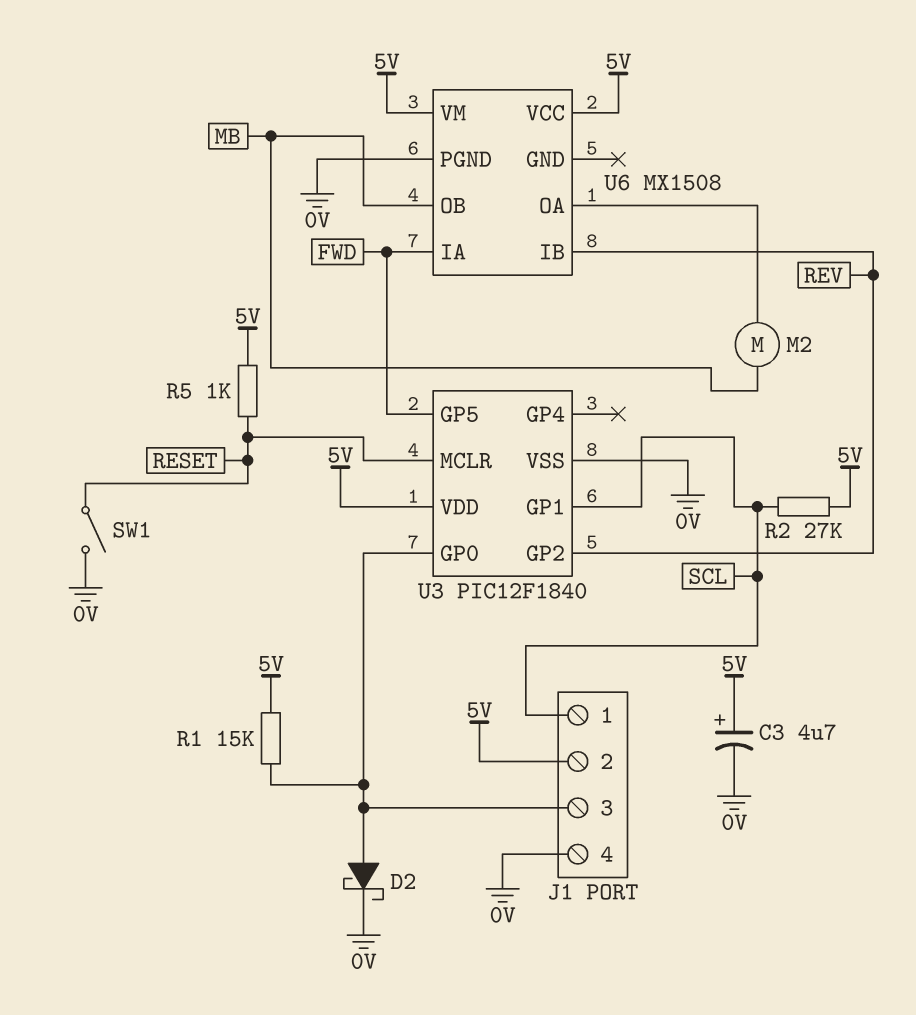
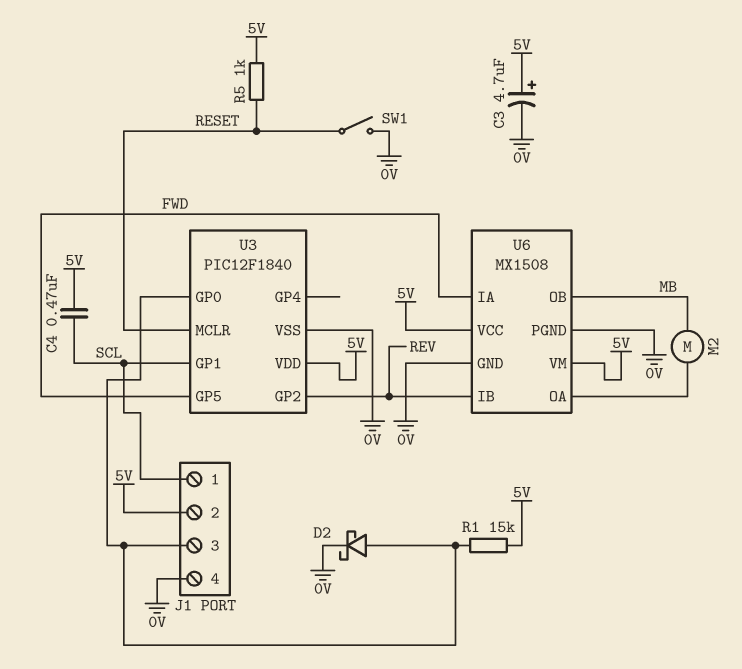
C4: none -> 470nF (5V, SCL)
R2: 27k (5V, SCL) -> none
U6 pin GND: none -> 0V

